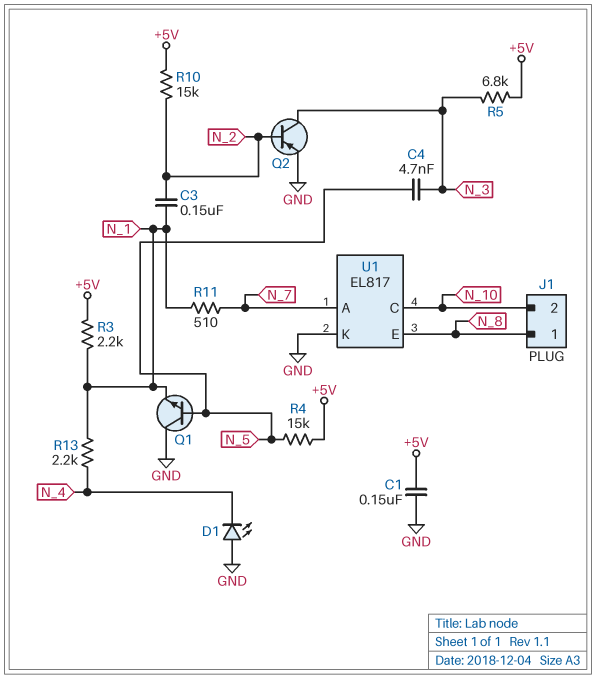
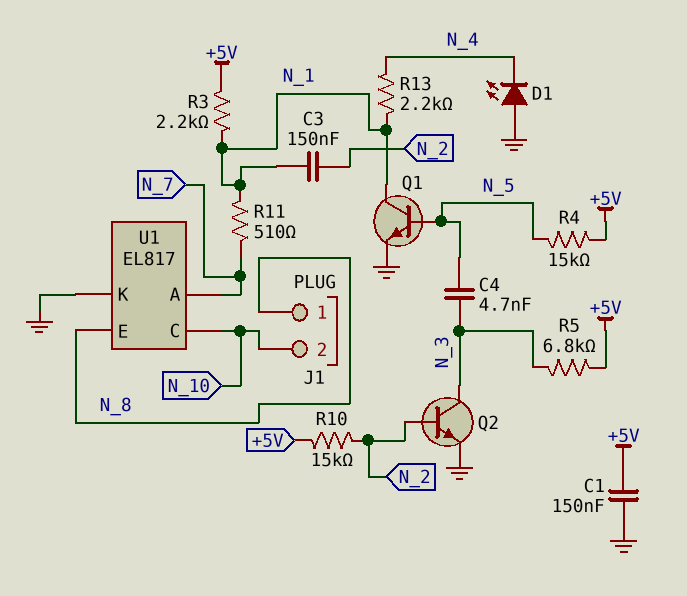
Q1: NPN (B N_5, C GND, E N_1) -> NPN (B N_5, C N_1, E GND)
Q2: PNP (B N_2, C N_3, E GND) -> NPN (B N_2, C N_3, E GND)

